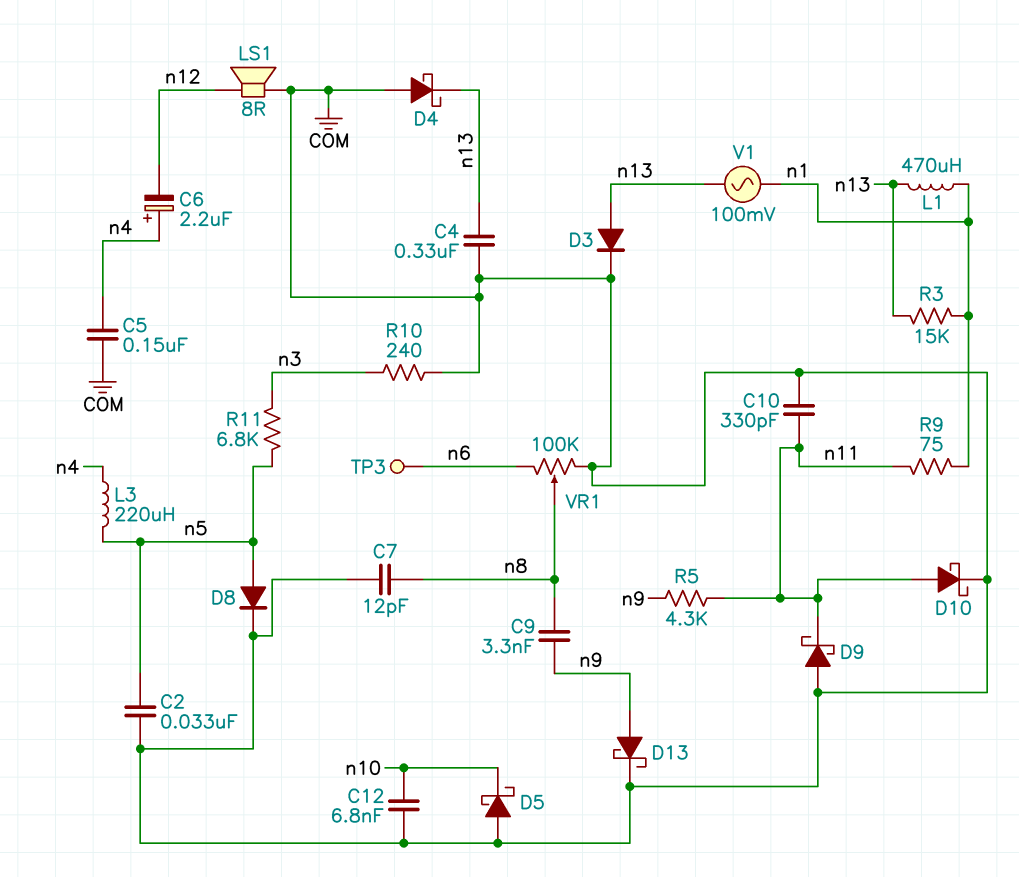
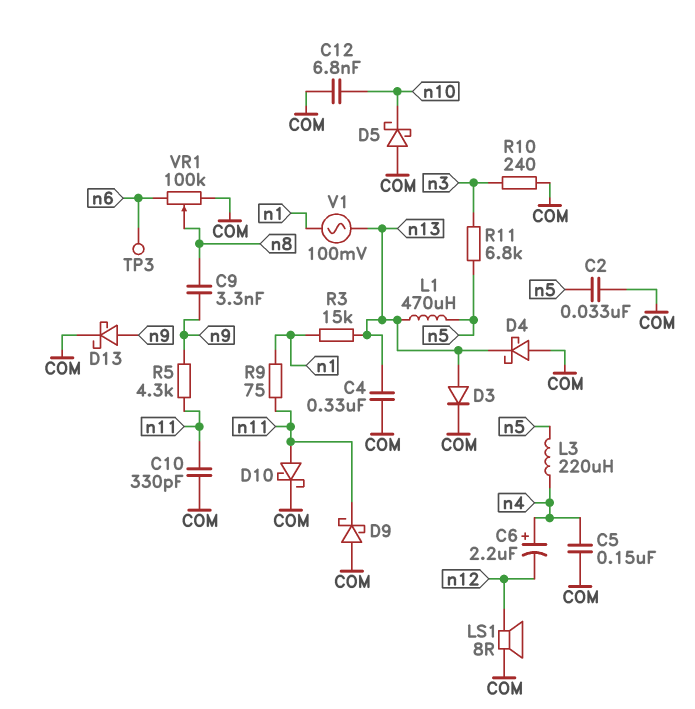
C7: 12pF (COM, n8) -> none
D8: diode (A n5, K COM) -> none
L1: 470uH (n1, n13) -> 470uH (n5, n13)

